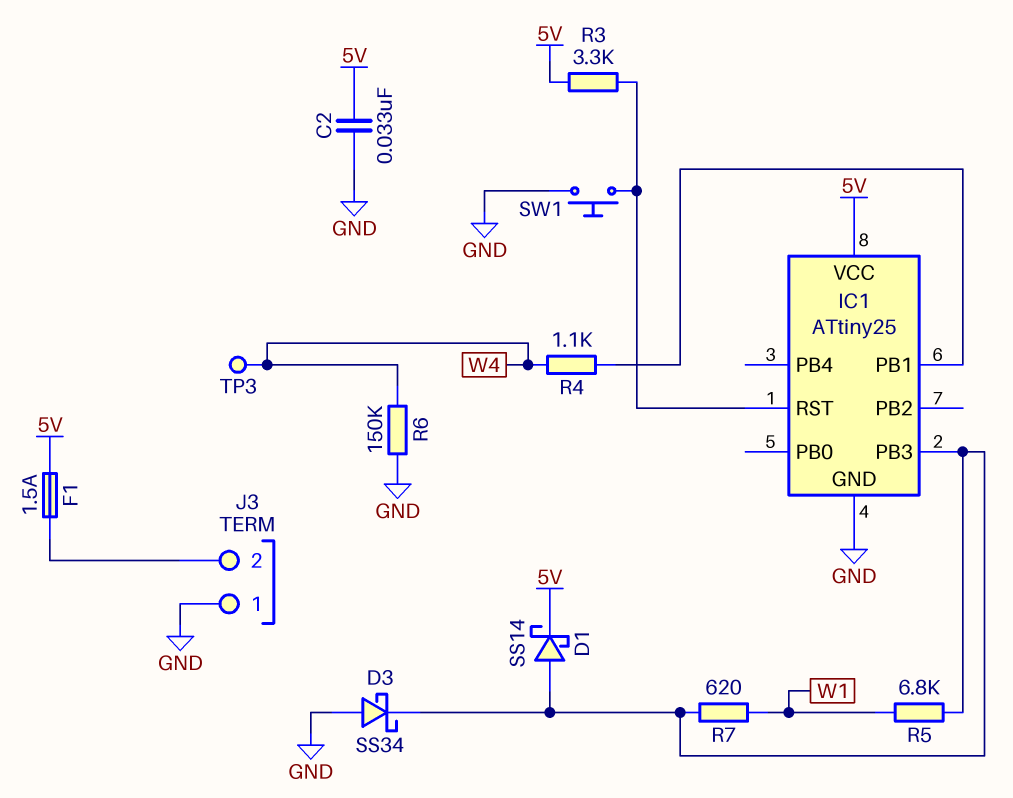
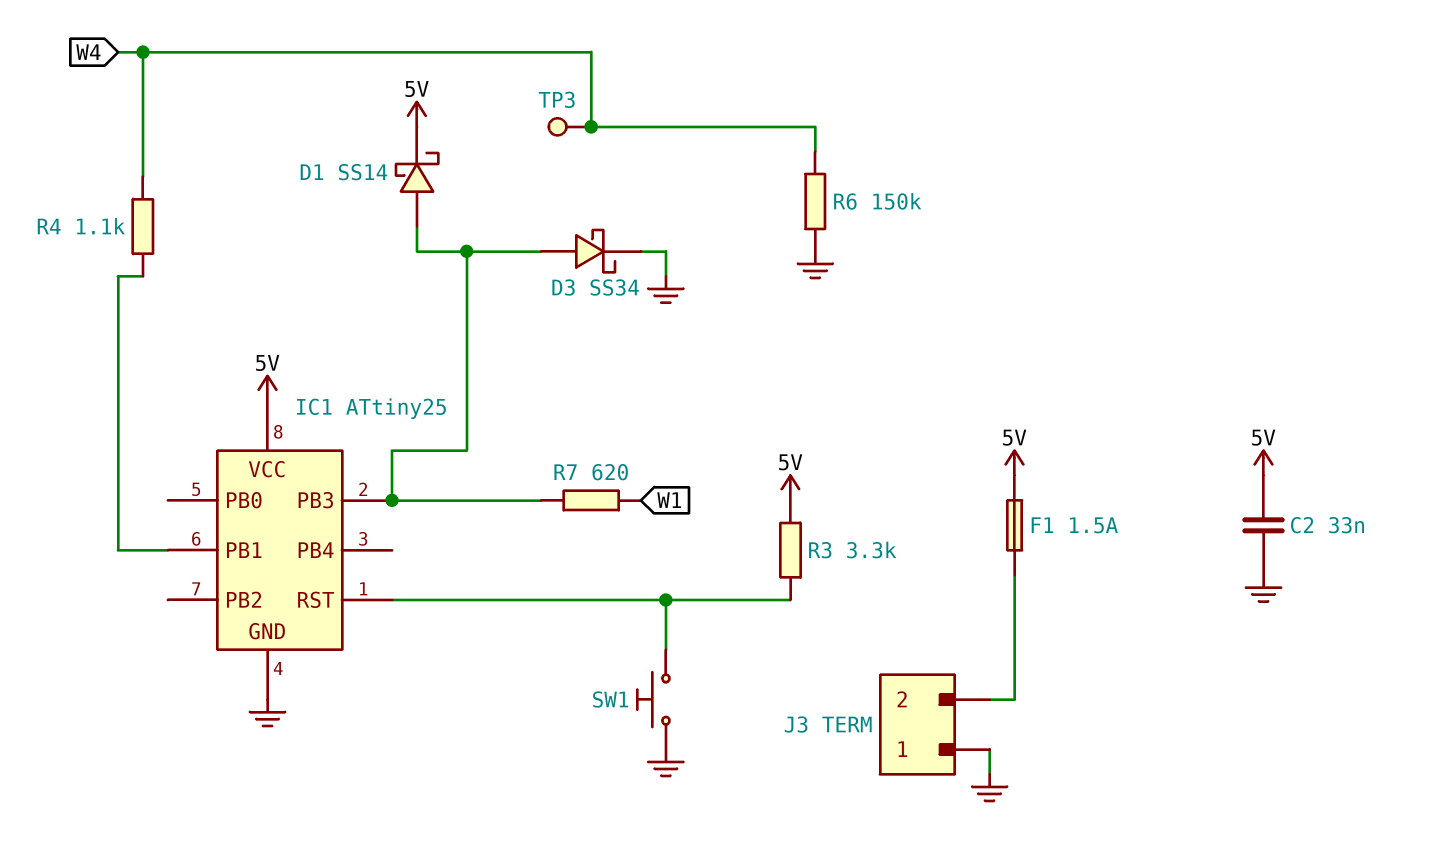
D3: schottky SS34 (A GND, K IC1/PB3) -> schottky SS34 (A IC1/PB3, K GND)
R5: 6.8k (IC1/PB3, W1) -> none

